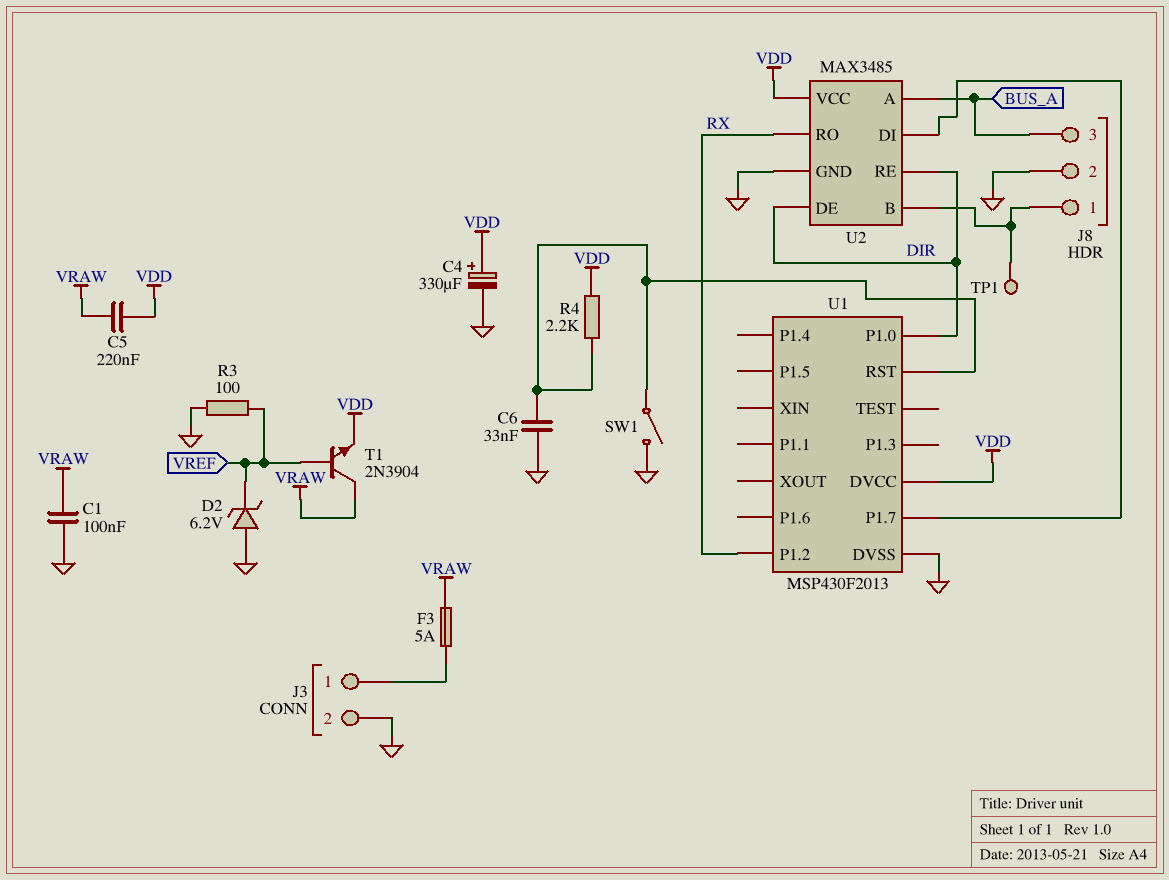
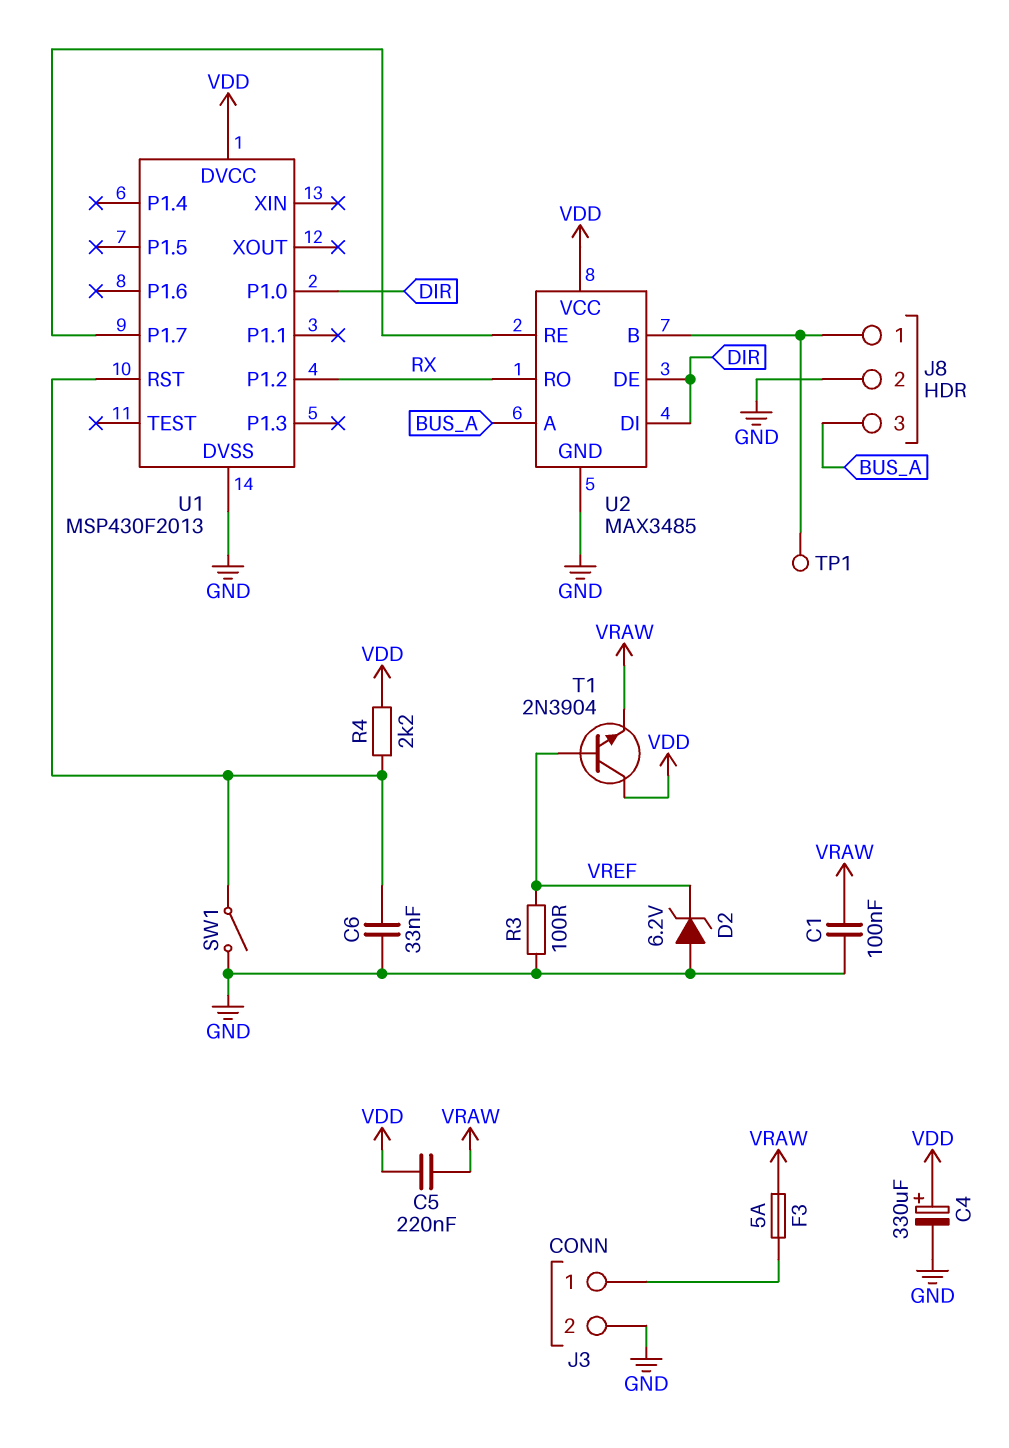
T1: NPN 2N3904 (B VREF, C VRAW, E VDD) -> NPN 2N3904 (B VREF, C VDD, E VRAW)
U2 pin DI: U1/P1.7 -> DIR
U2 pin RE: DIR -> U1/P1.7

